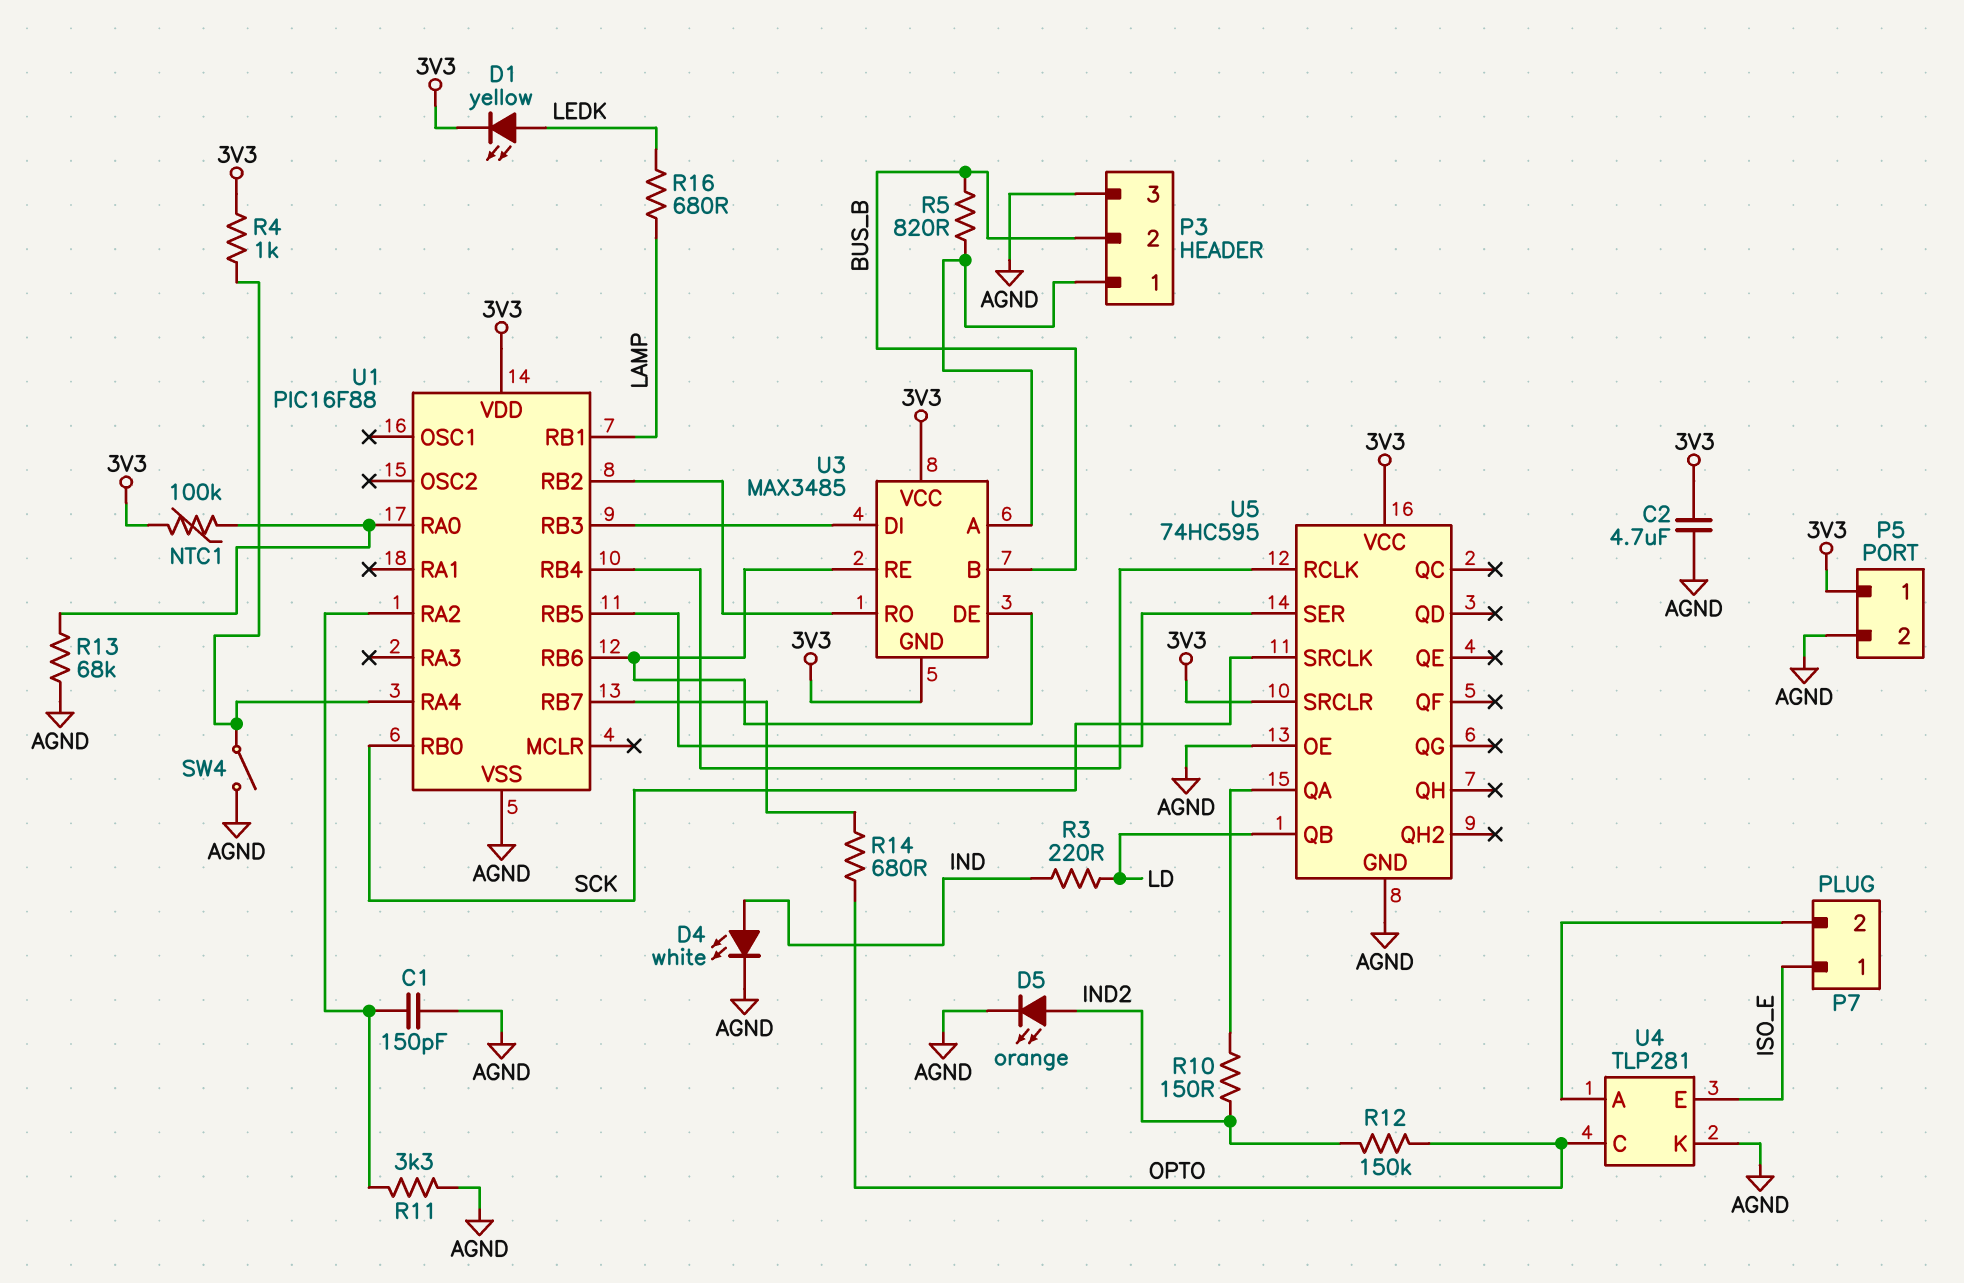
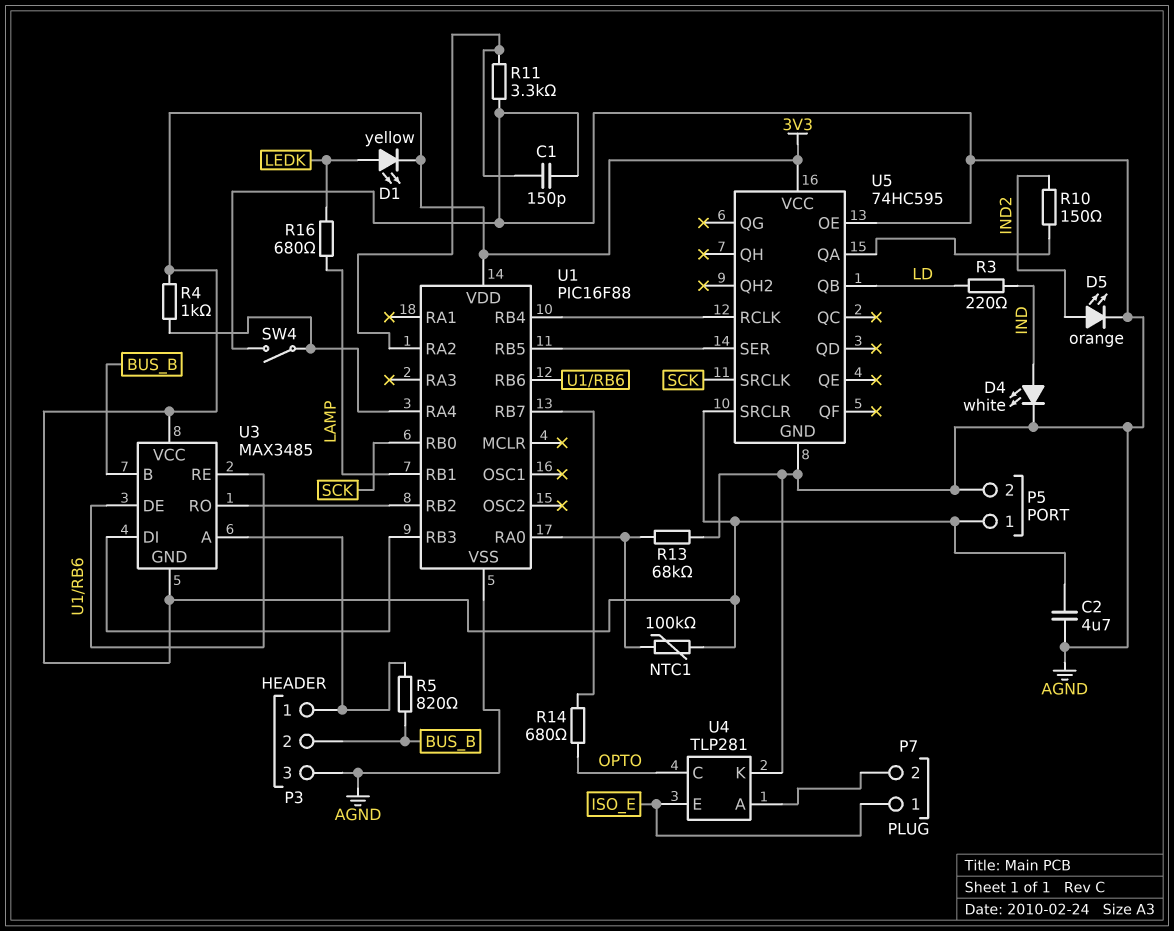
R12: 150k (IND2, OPTO) -> none

